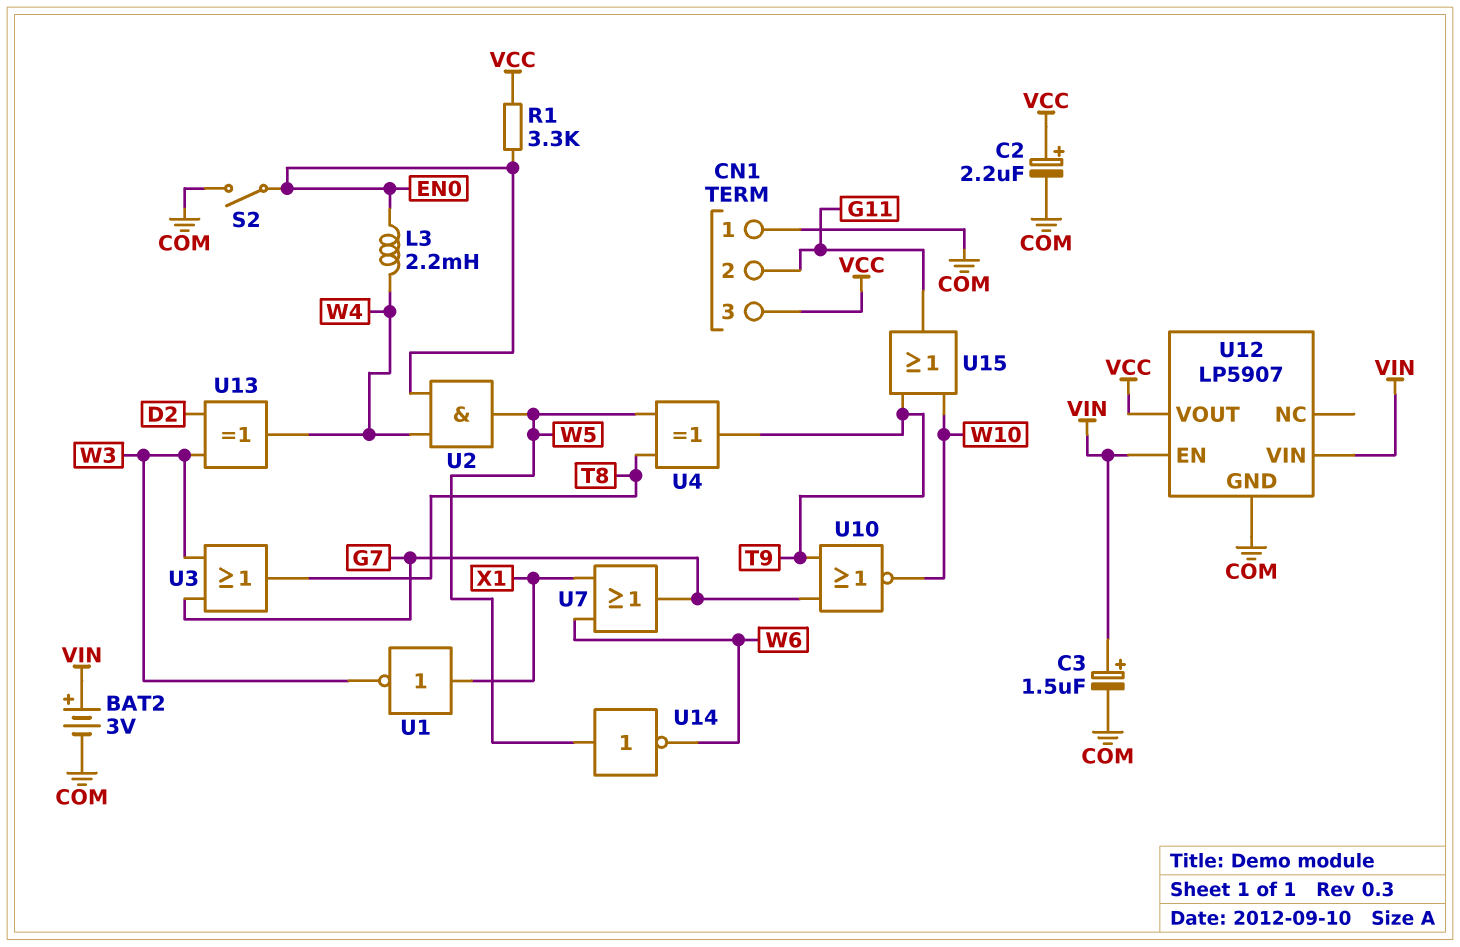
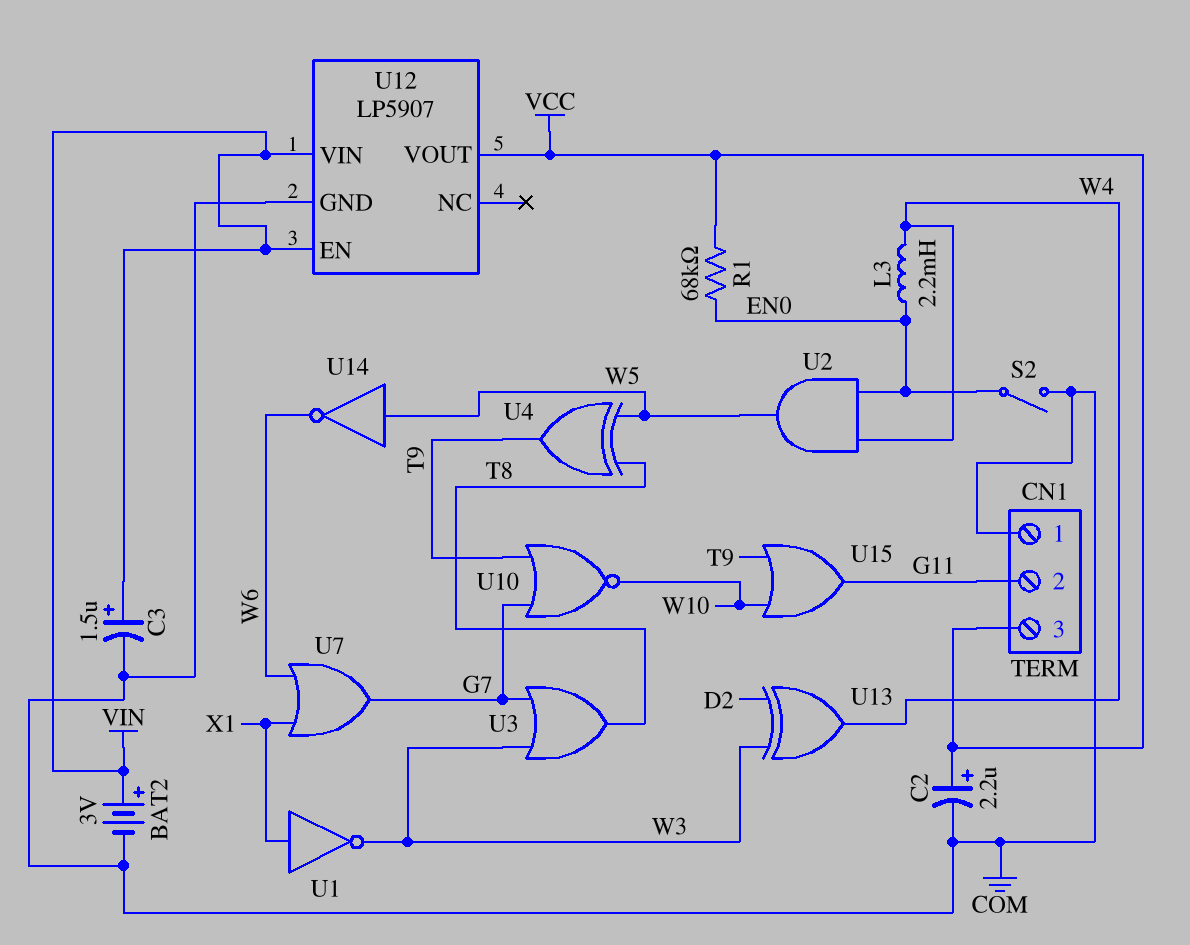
R1: 3.3k (EN0, VCC) -> 68k (EN0, VCC)

